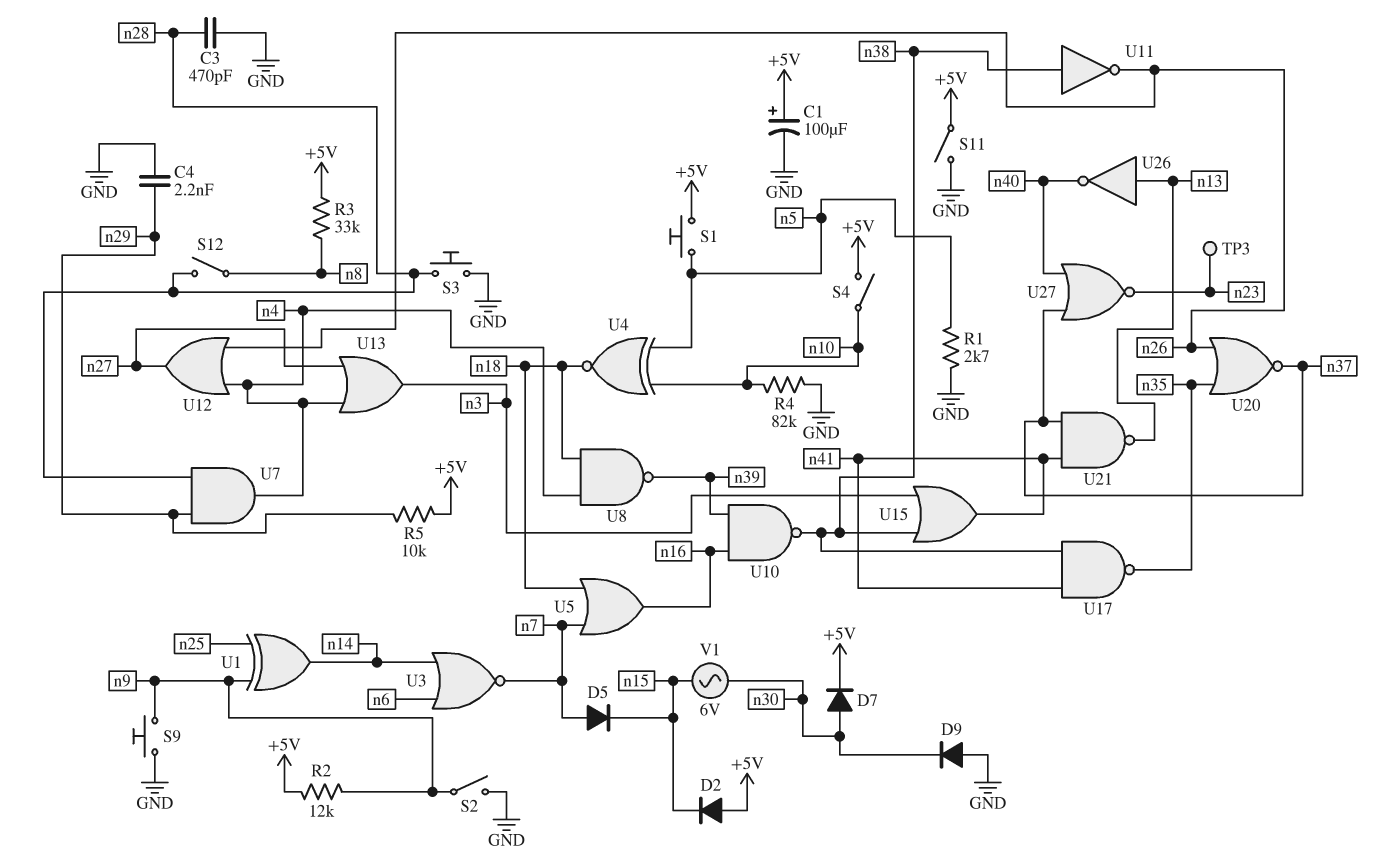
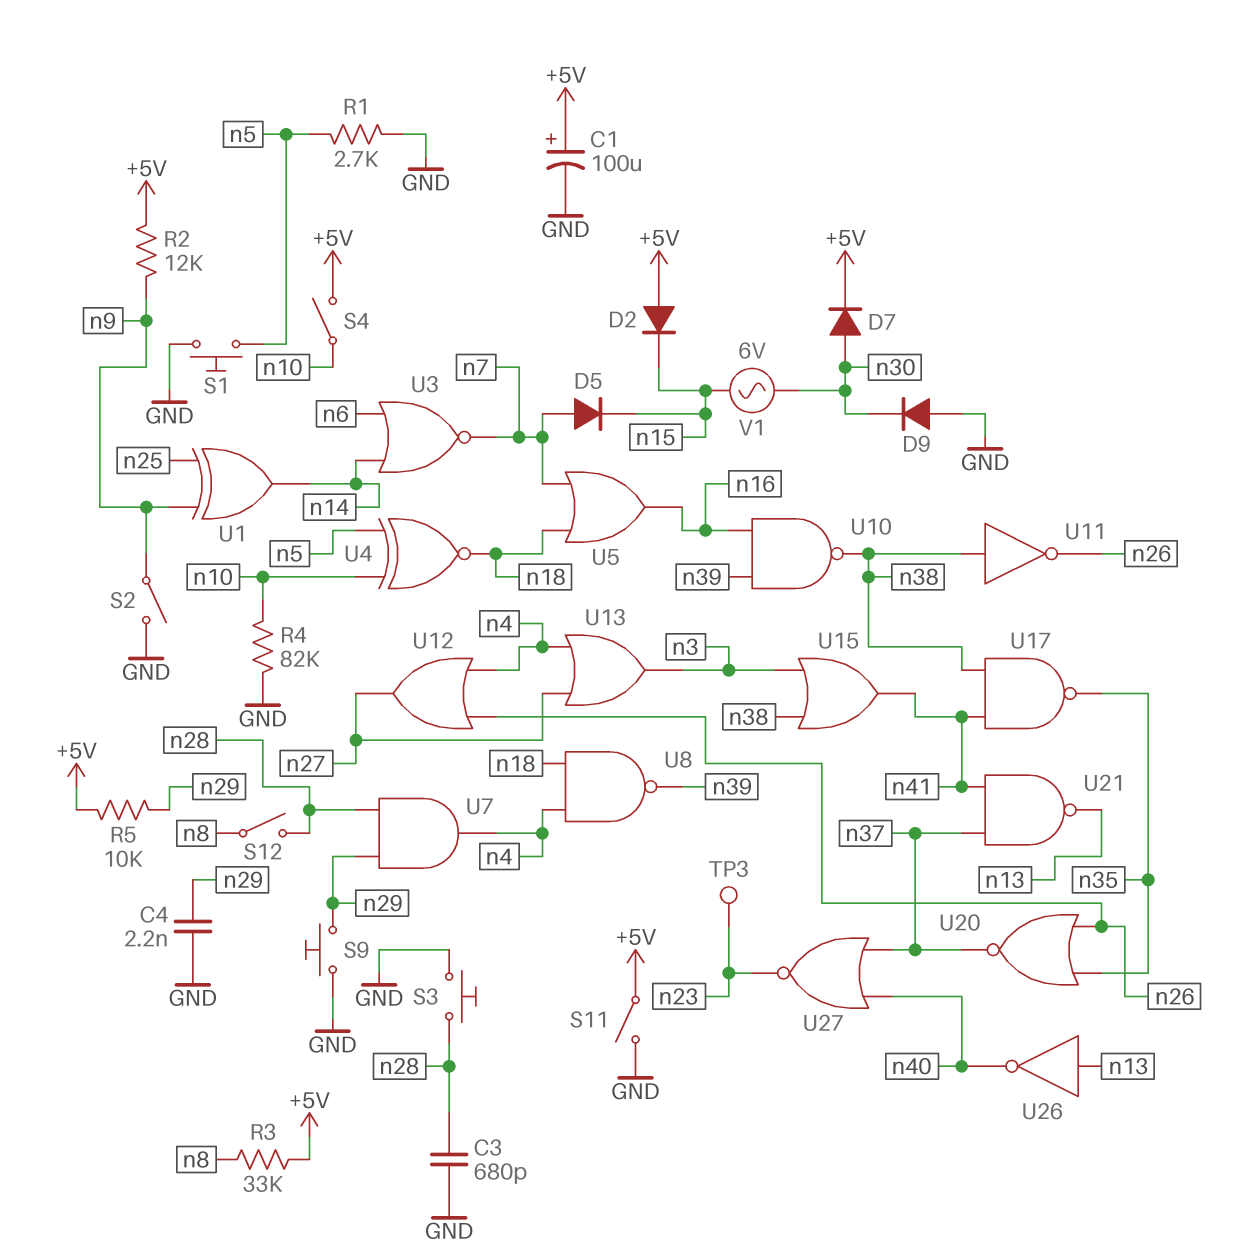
C3: 470pF (GND, n28) -> 680pF (GND, n28)
S1: button (+5V, n5) -> button (GND, n5)
S9: button (GND, n9) -> button (GND, n29)

